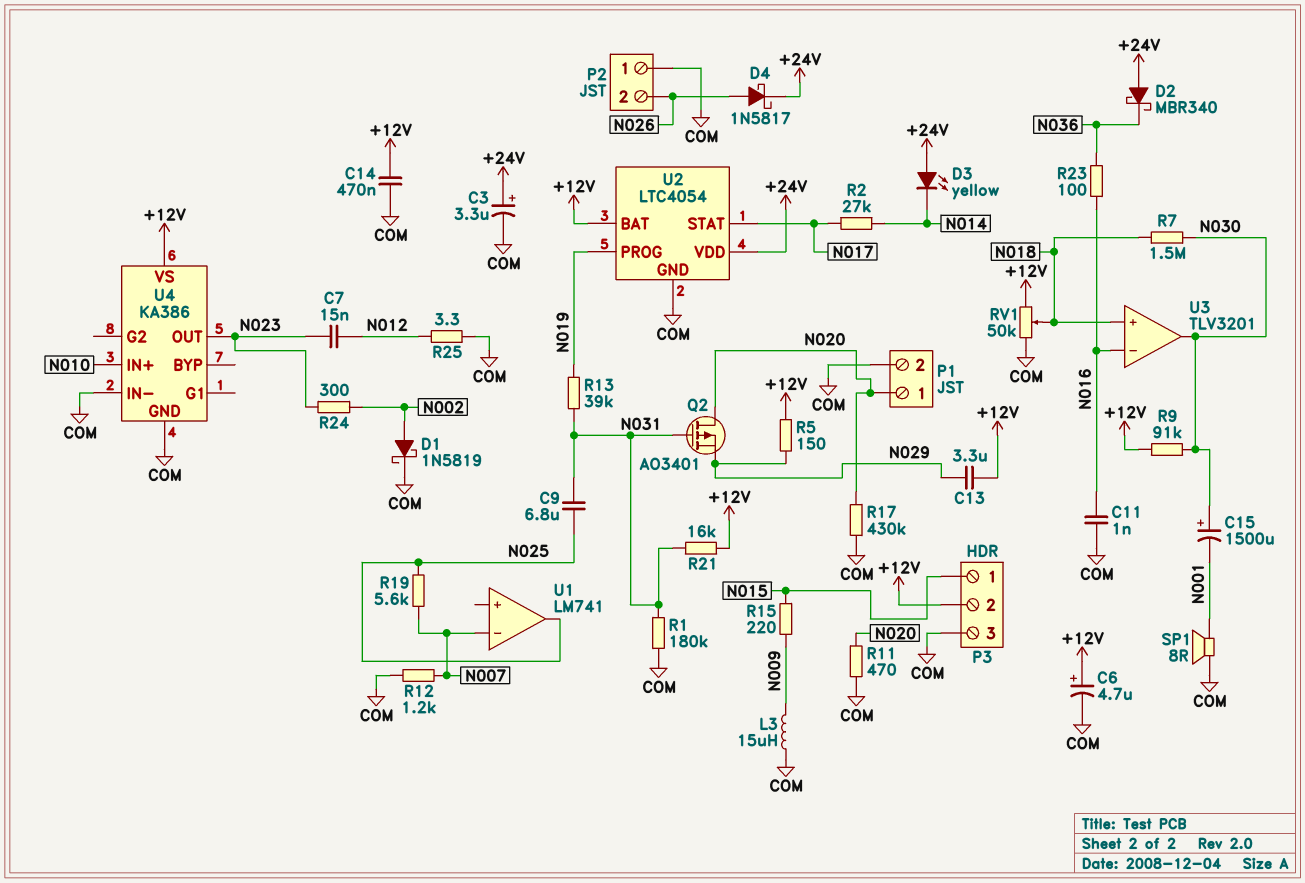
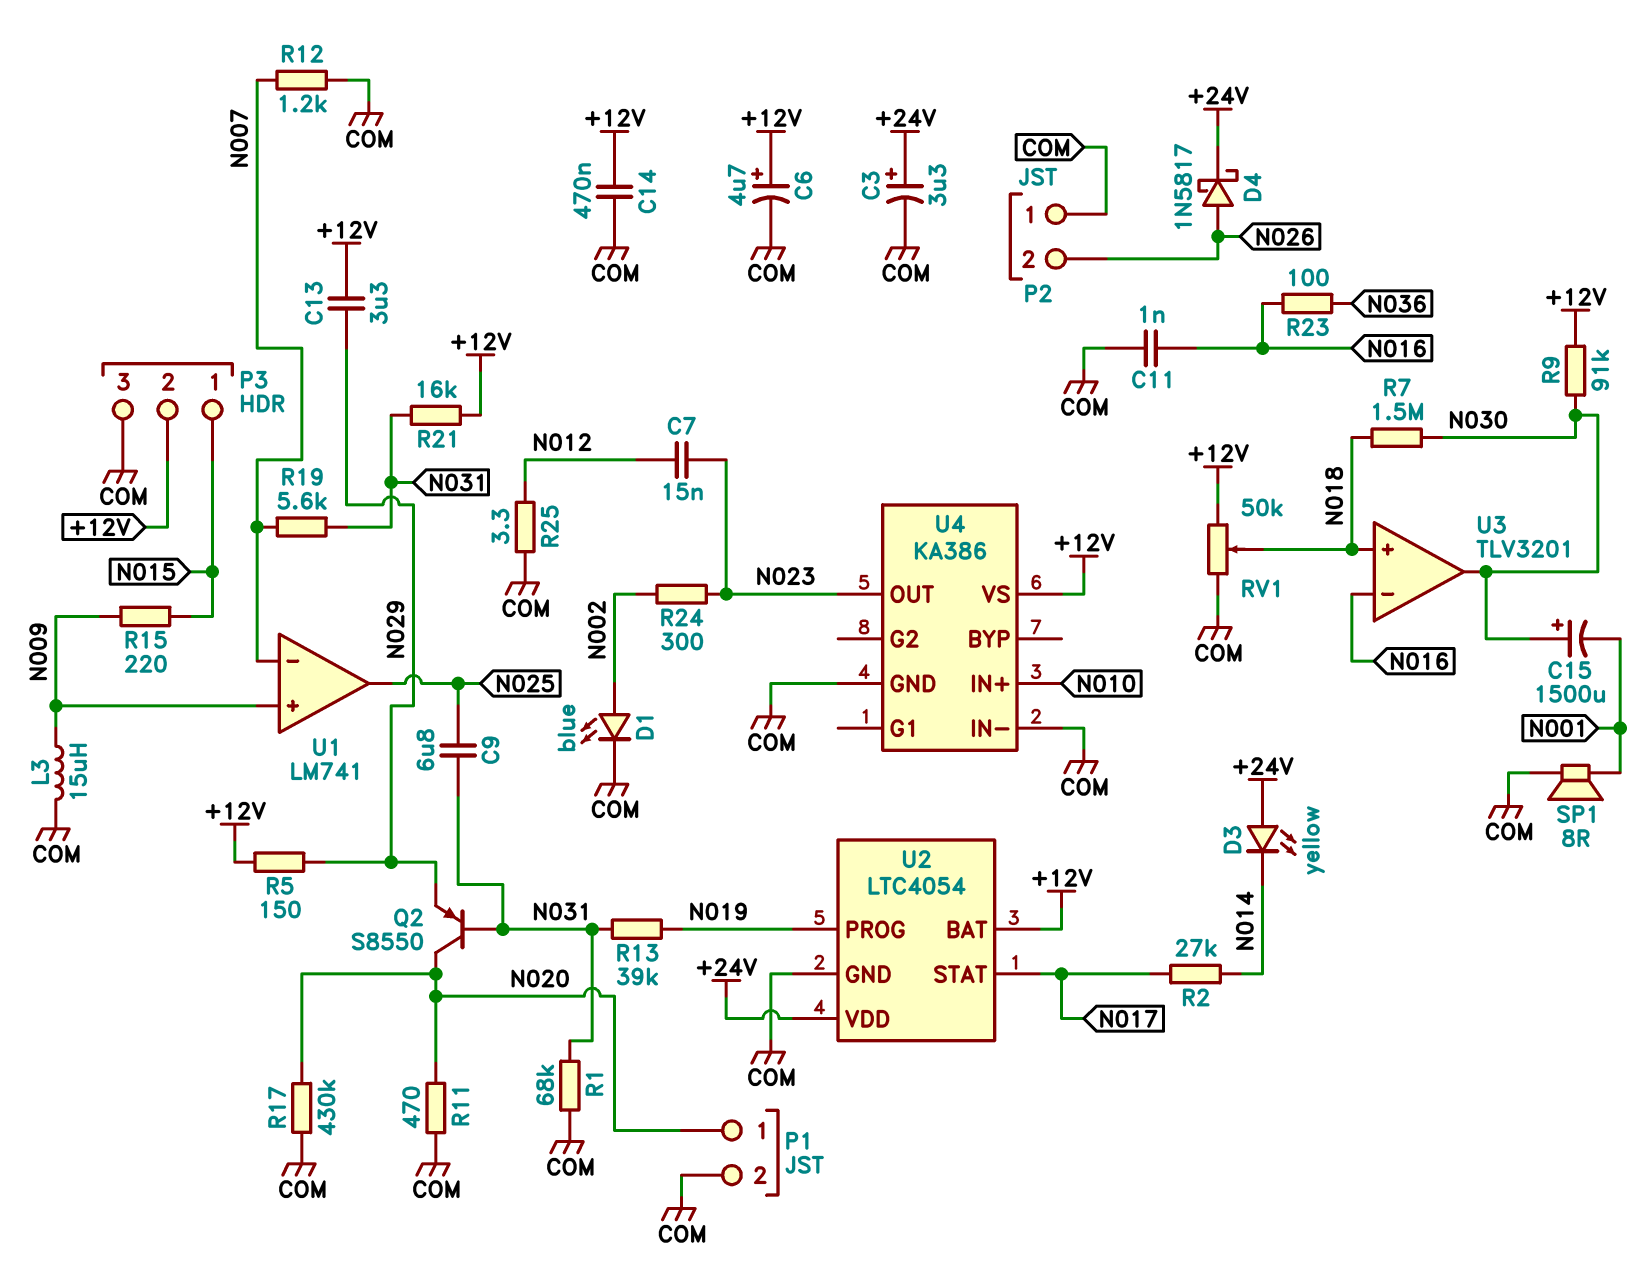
D1: schottky 1N5819 (A N002, K COM) -> LED blue (A N002, K COM)
D2: schottky MBR340 (A +24V, K N036) -> none
Q2: PMOS AO3401 (G N031, D N020, S N029) -> PNP S8550 (B N031, C N020, E N029)
R1: 180k (COM, N031) -> 68k (COM, N031)
R19: 5.6k (N007, N025) -> 5.6k (N007, N031)
U1 pin in+: none -> N009

